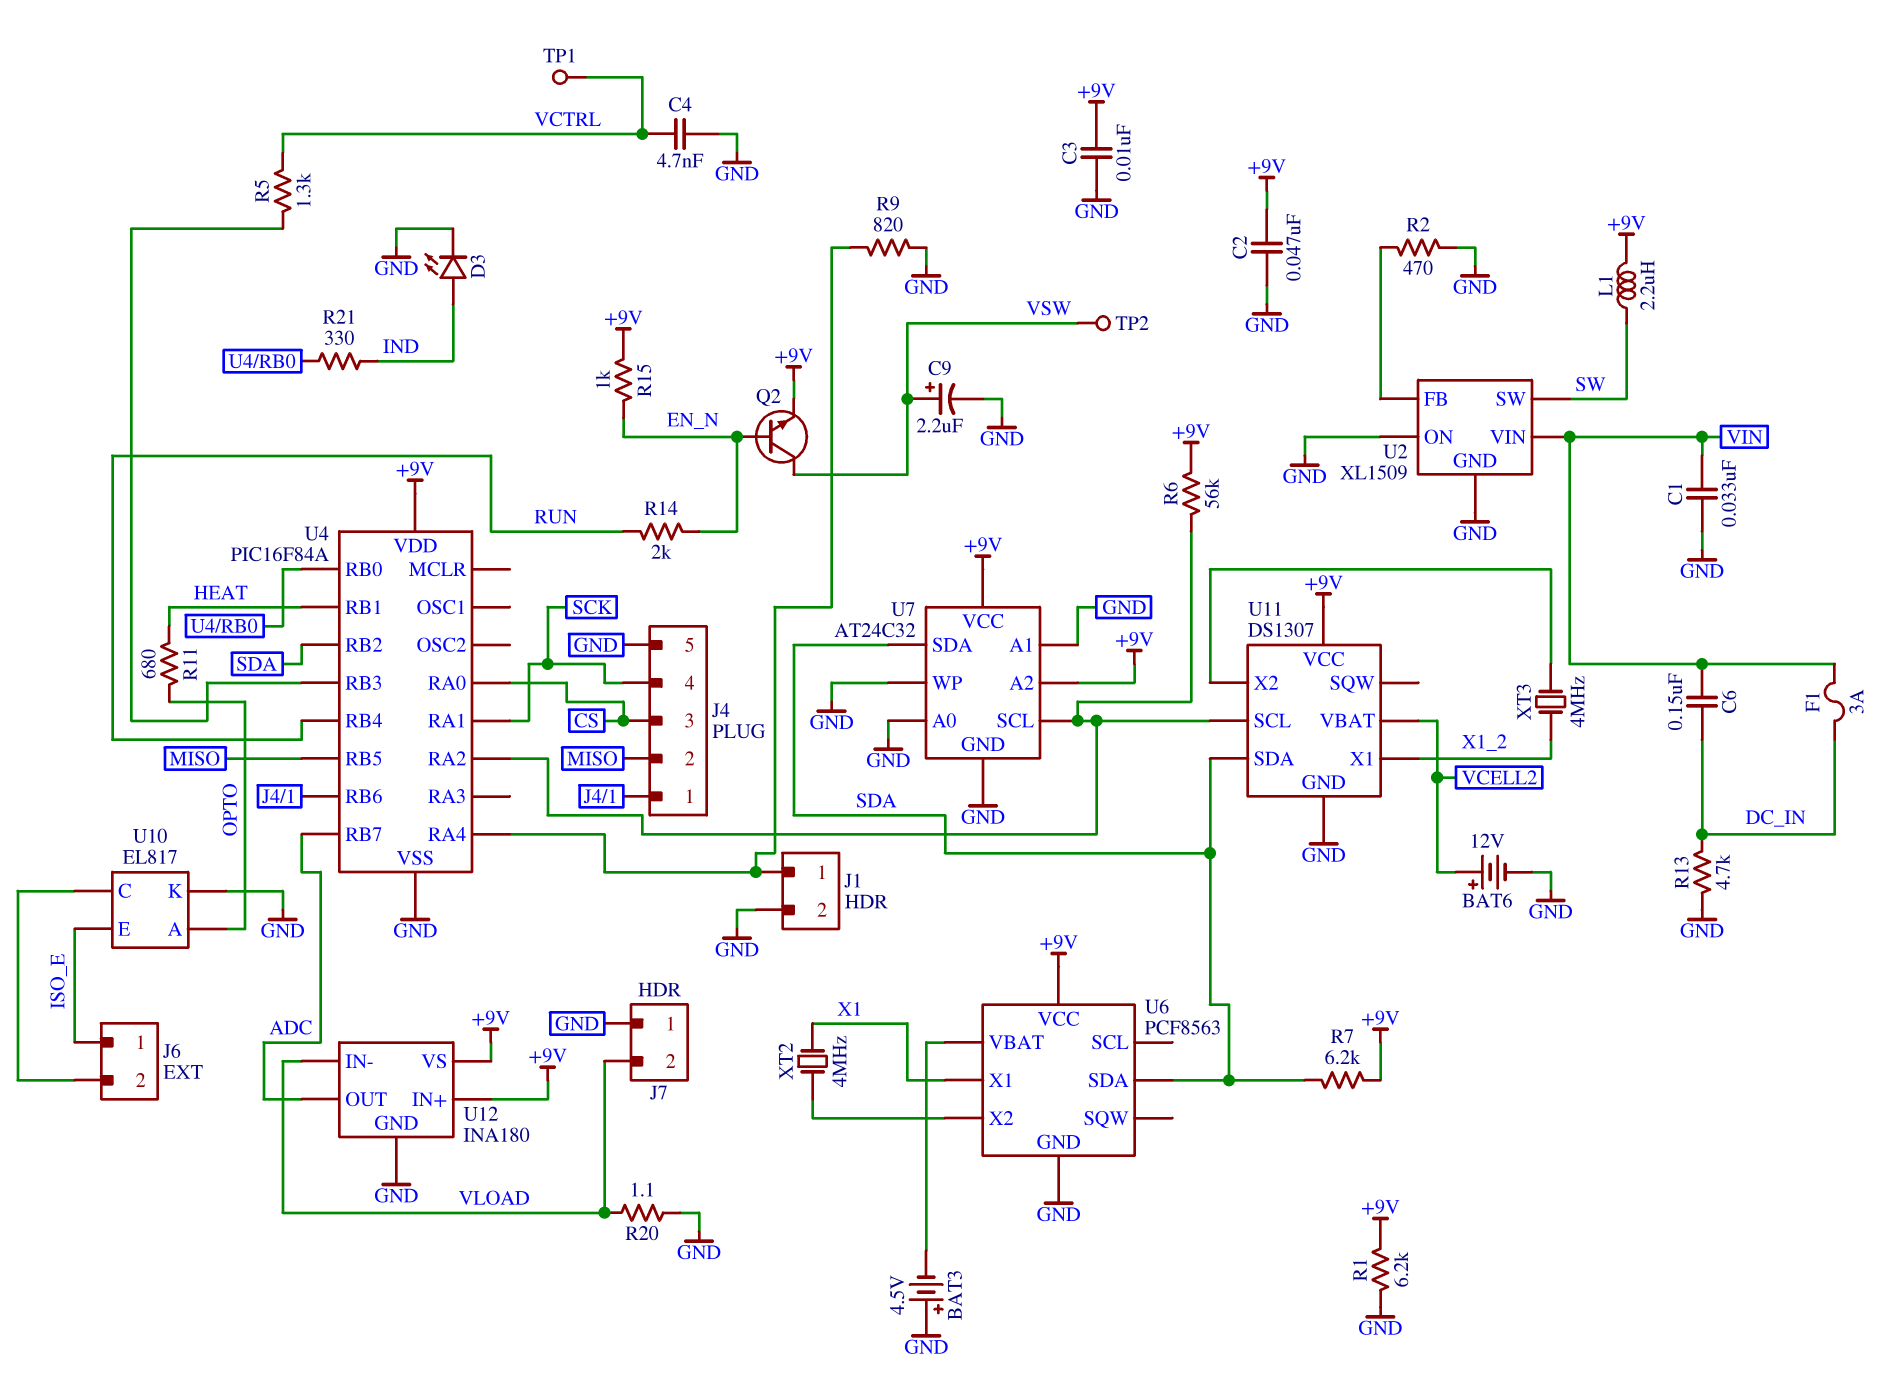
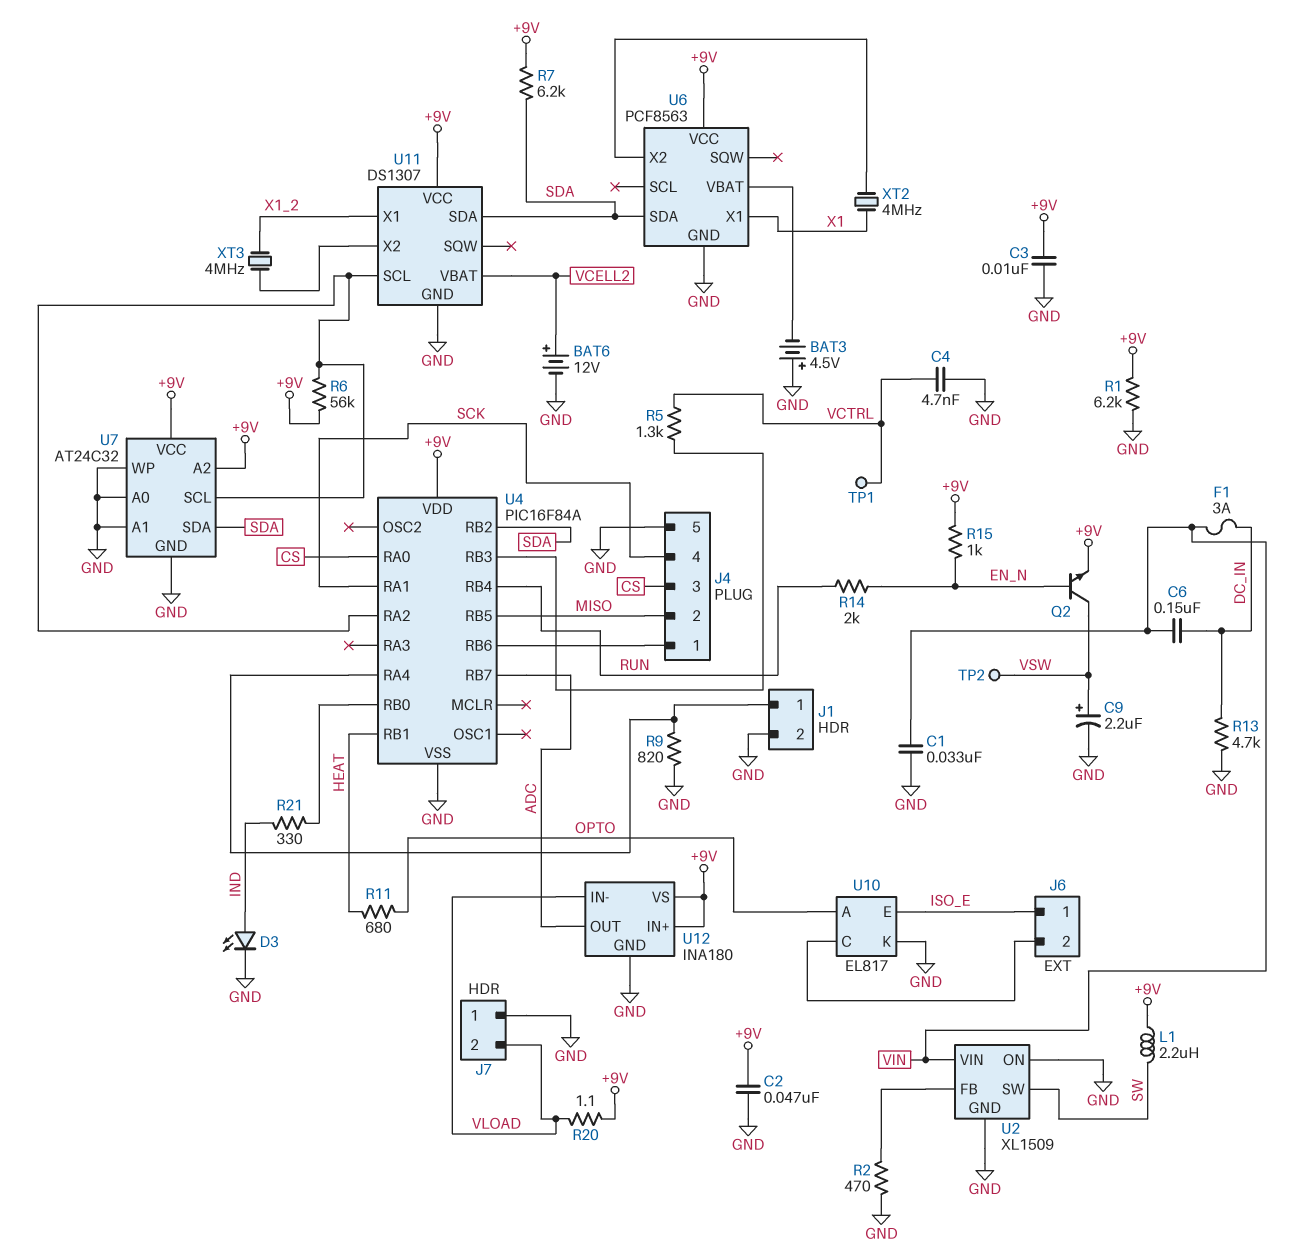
R20: 1.1 (GND, VLOAD) -> 1.1 (+9V, VLOAD)

